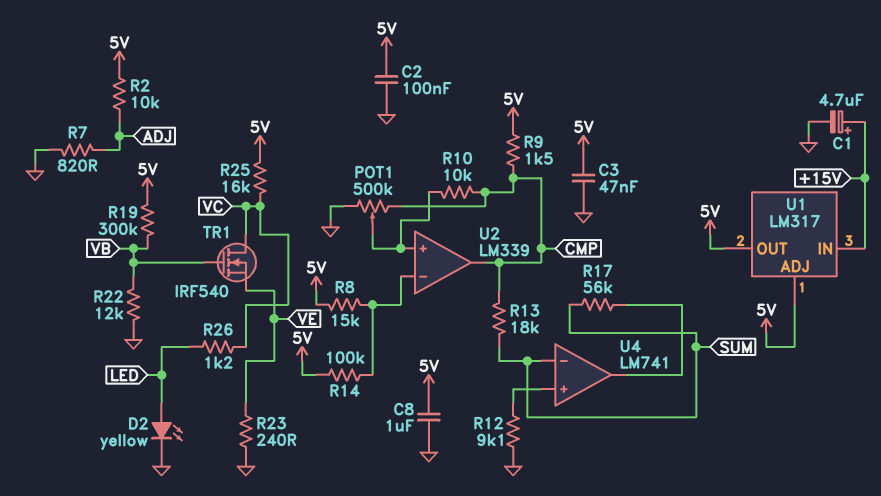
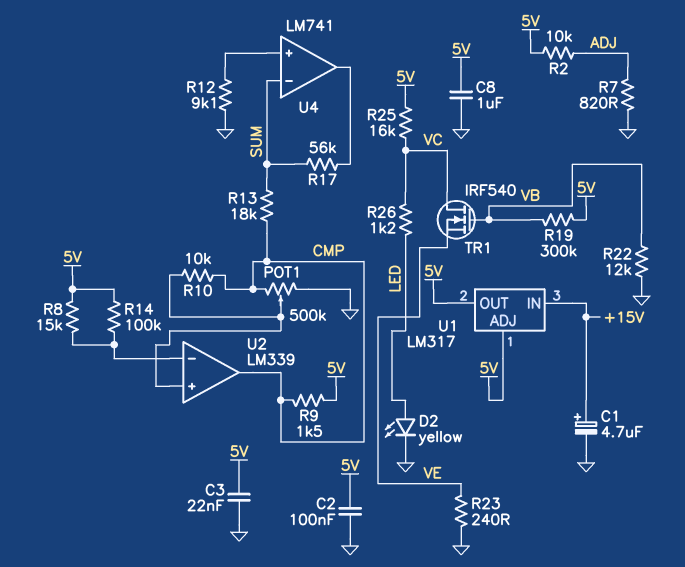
C3: 47nF (5V, GND) -> 22nF (5V, GND)

